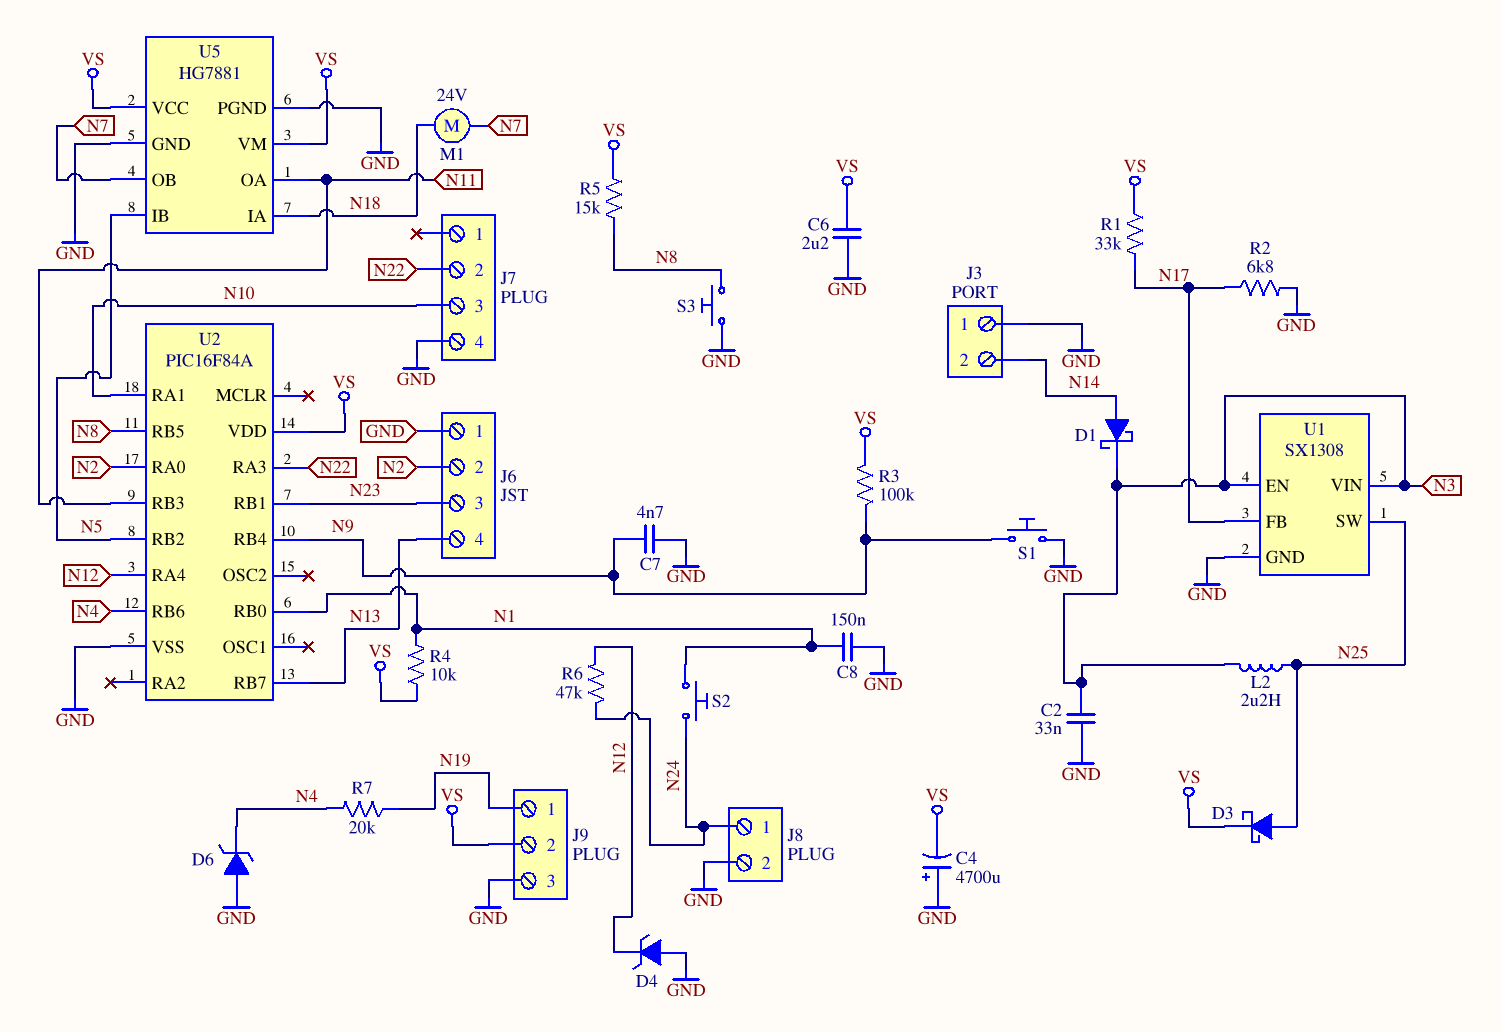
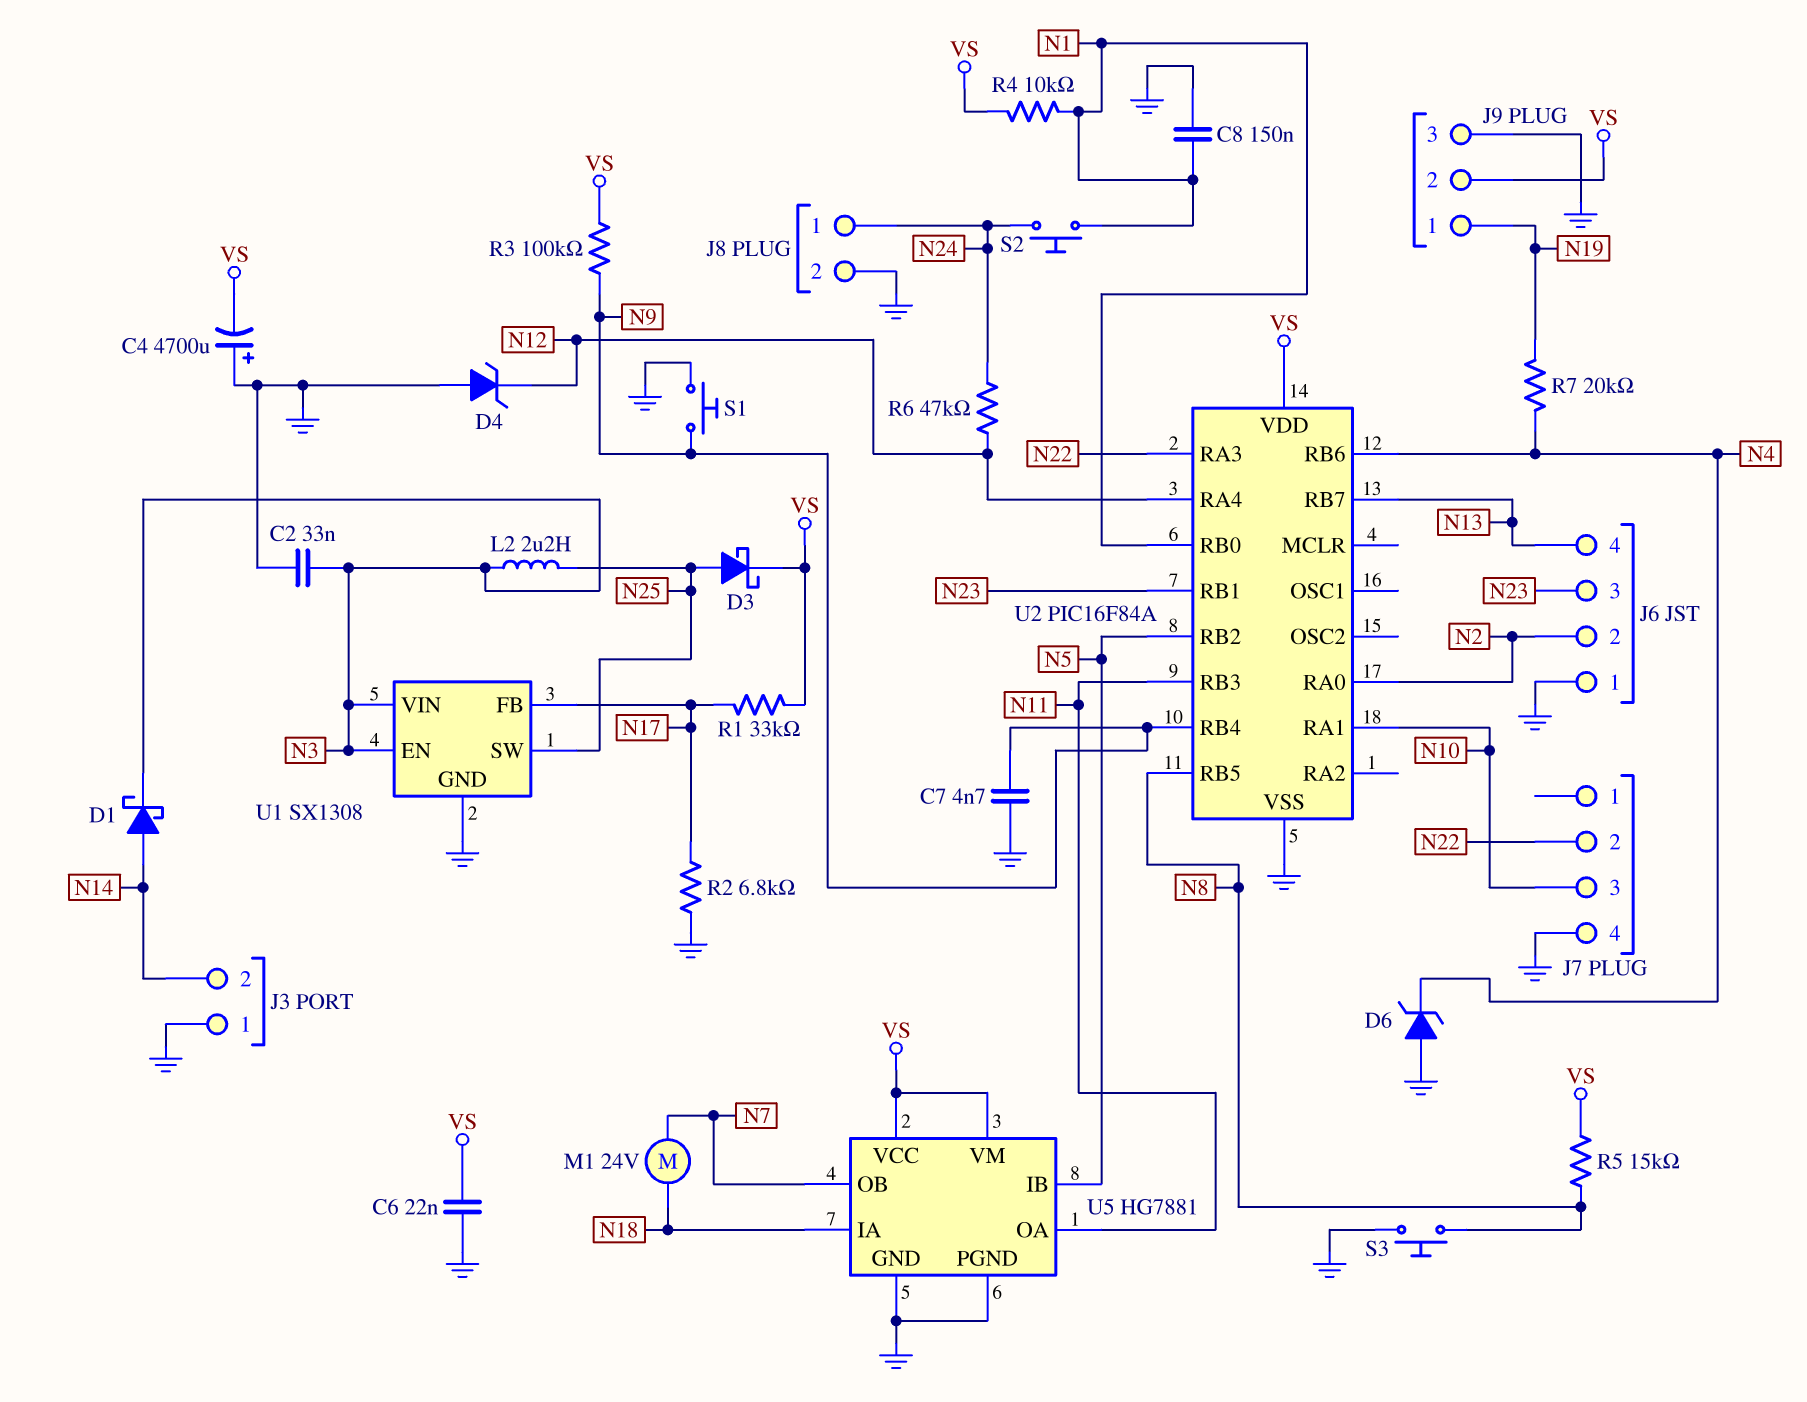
C6: 2.2uF (GND, VS) -> 22nF (GND, VS)

